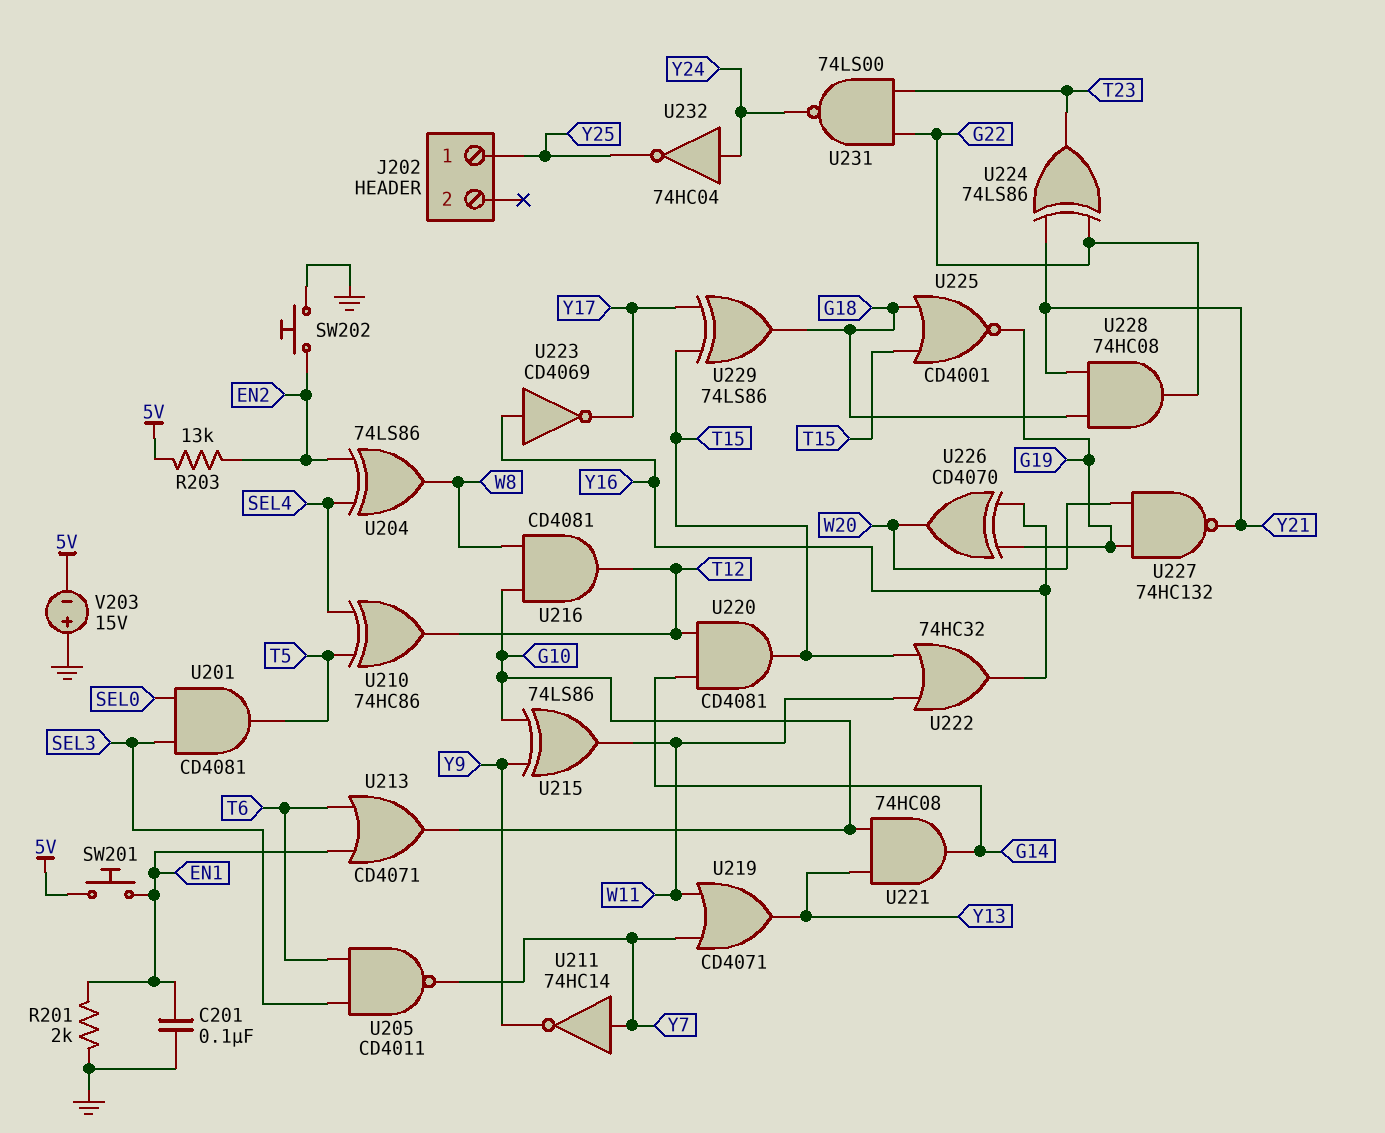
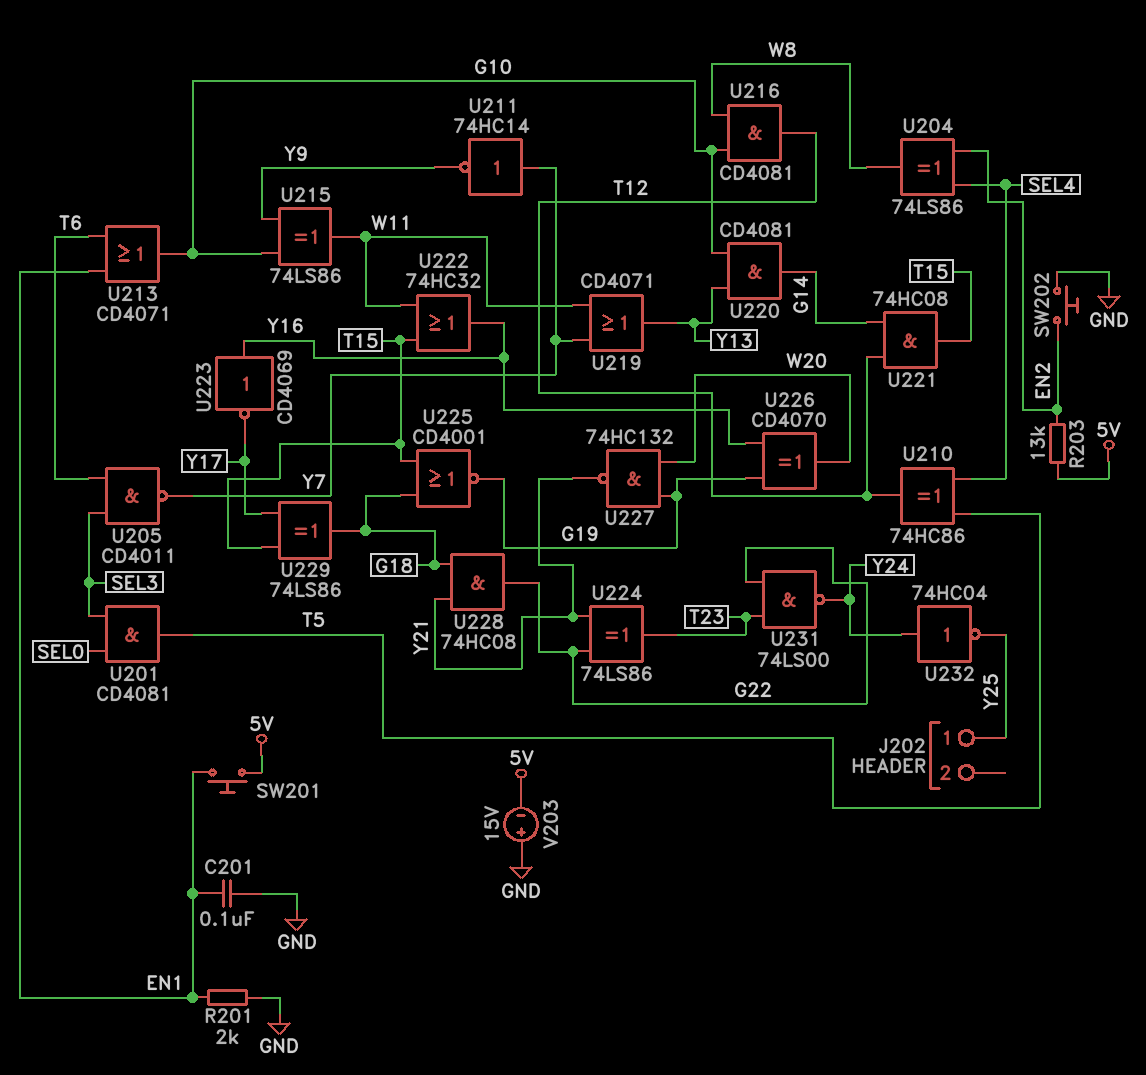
U220: AND CD4081 (in G14, in T12, out T15) -> AND CD4081 (in G10, in Y13, out G14)
U221: AND 74HC08 (in G10, in Y13, out G14) -> AND 74HC08 (in G14, in T12, out T15)

